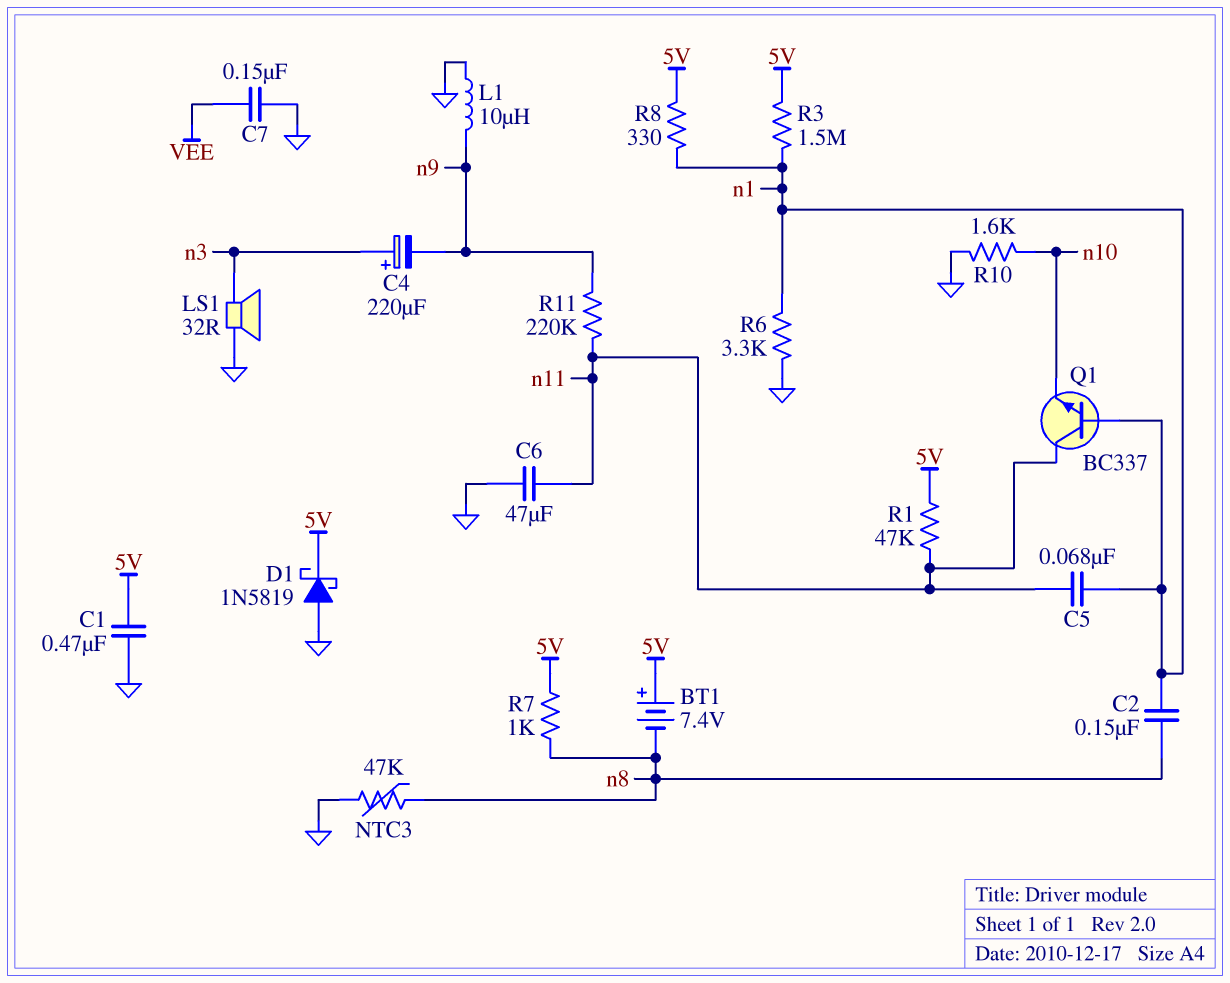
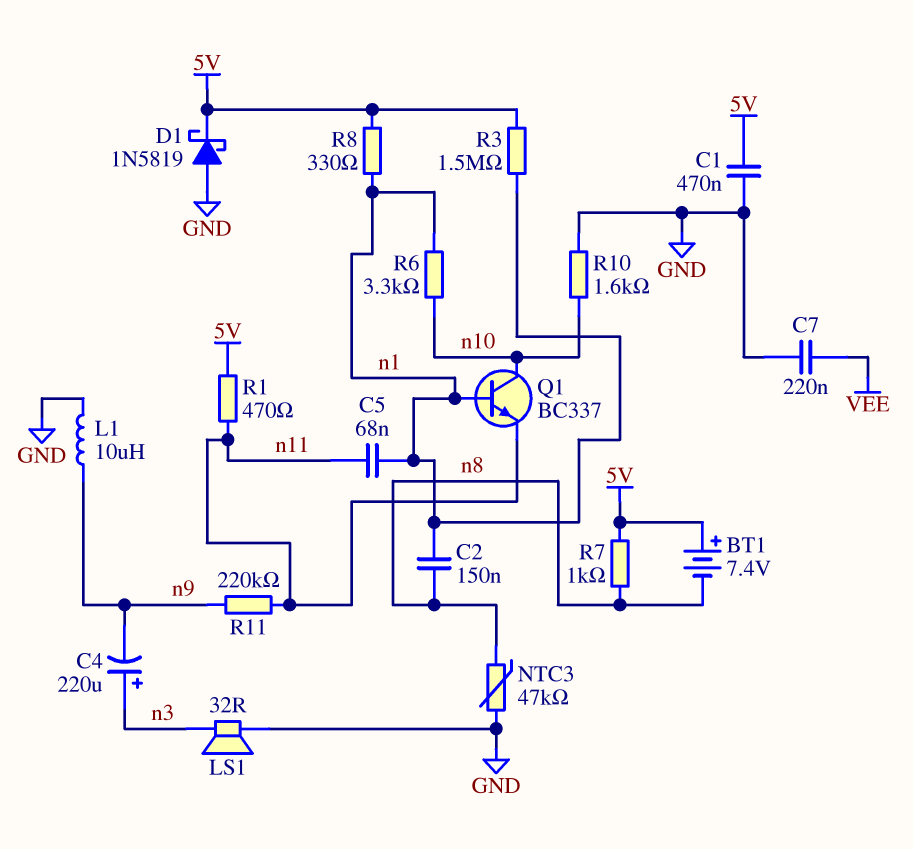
C6: 47uF (GND, n11) -> none
C7: 150nF (GND, VEE) -> 220nF (GND, VEE)
Q1: NPN BC337 (B n1, C n11, E n10) -> NPN BC337 (B n1, C n10, E n11)
R1: 47k (5V, n11) -> 470 (5V, n11)
R6: 3.3k (GND, n1) -> 3.3k (n1, n10)

